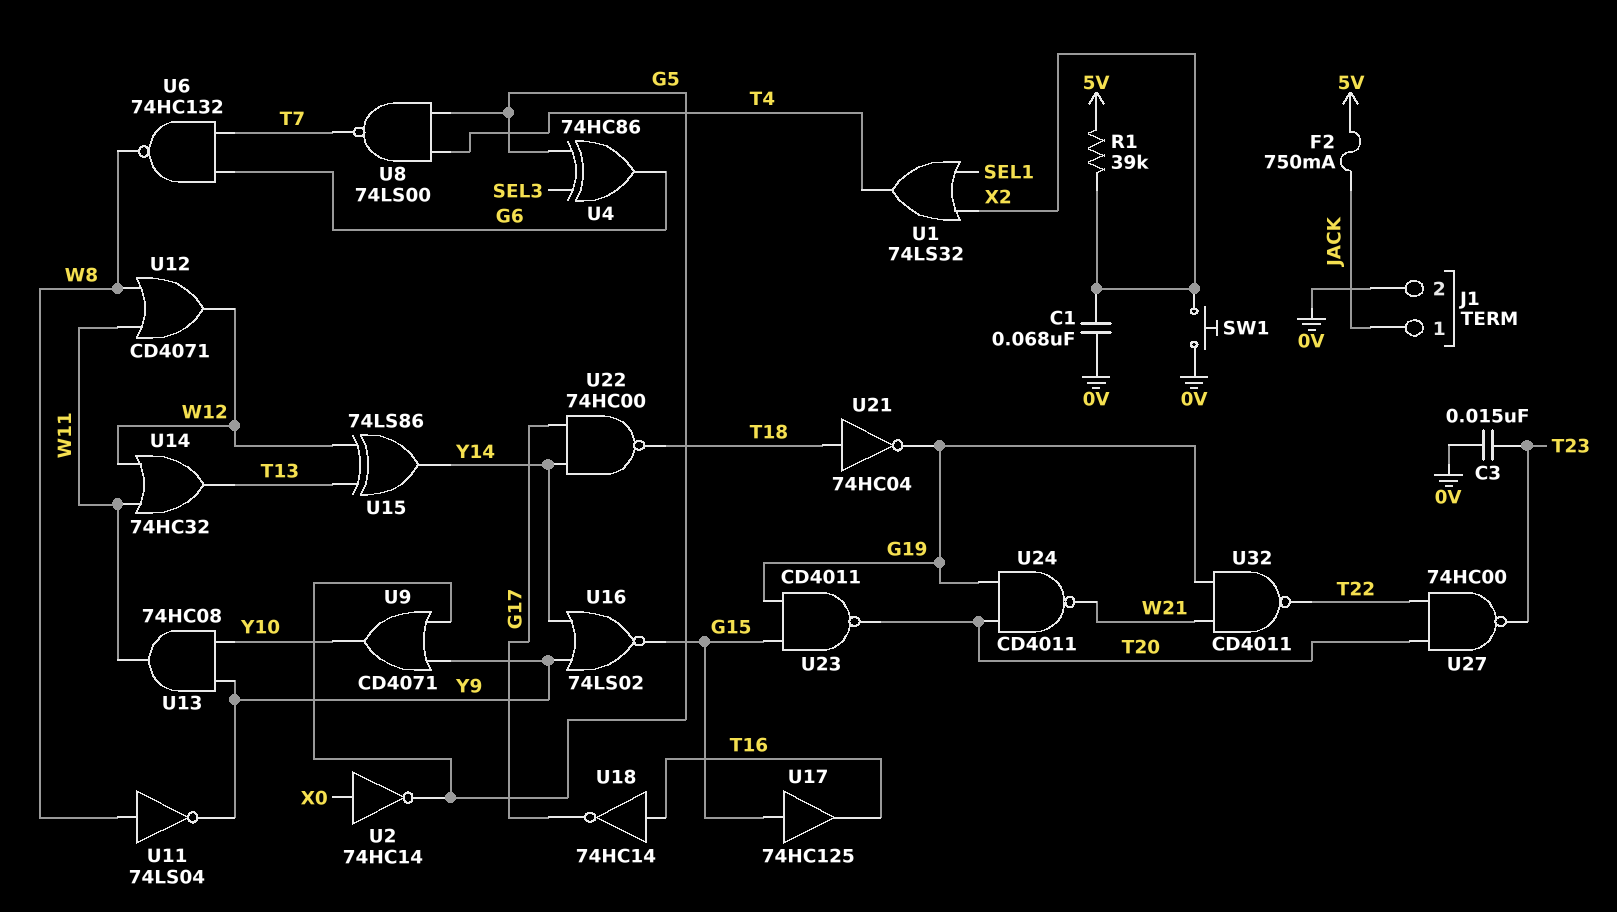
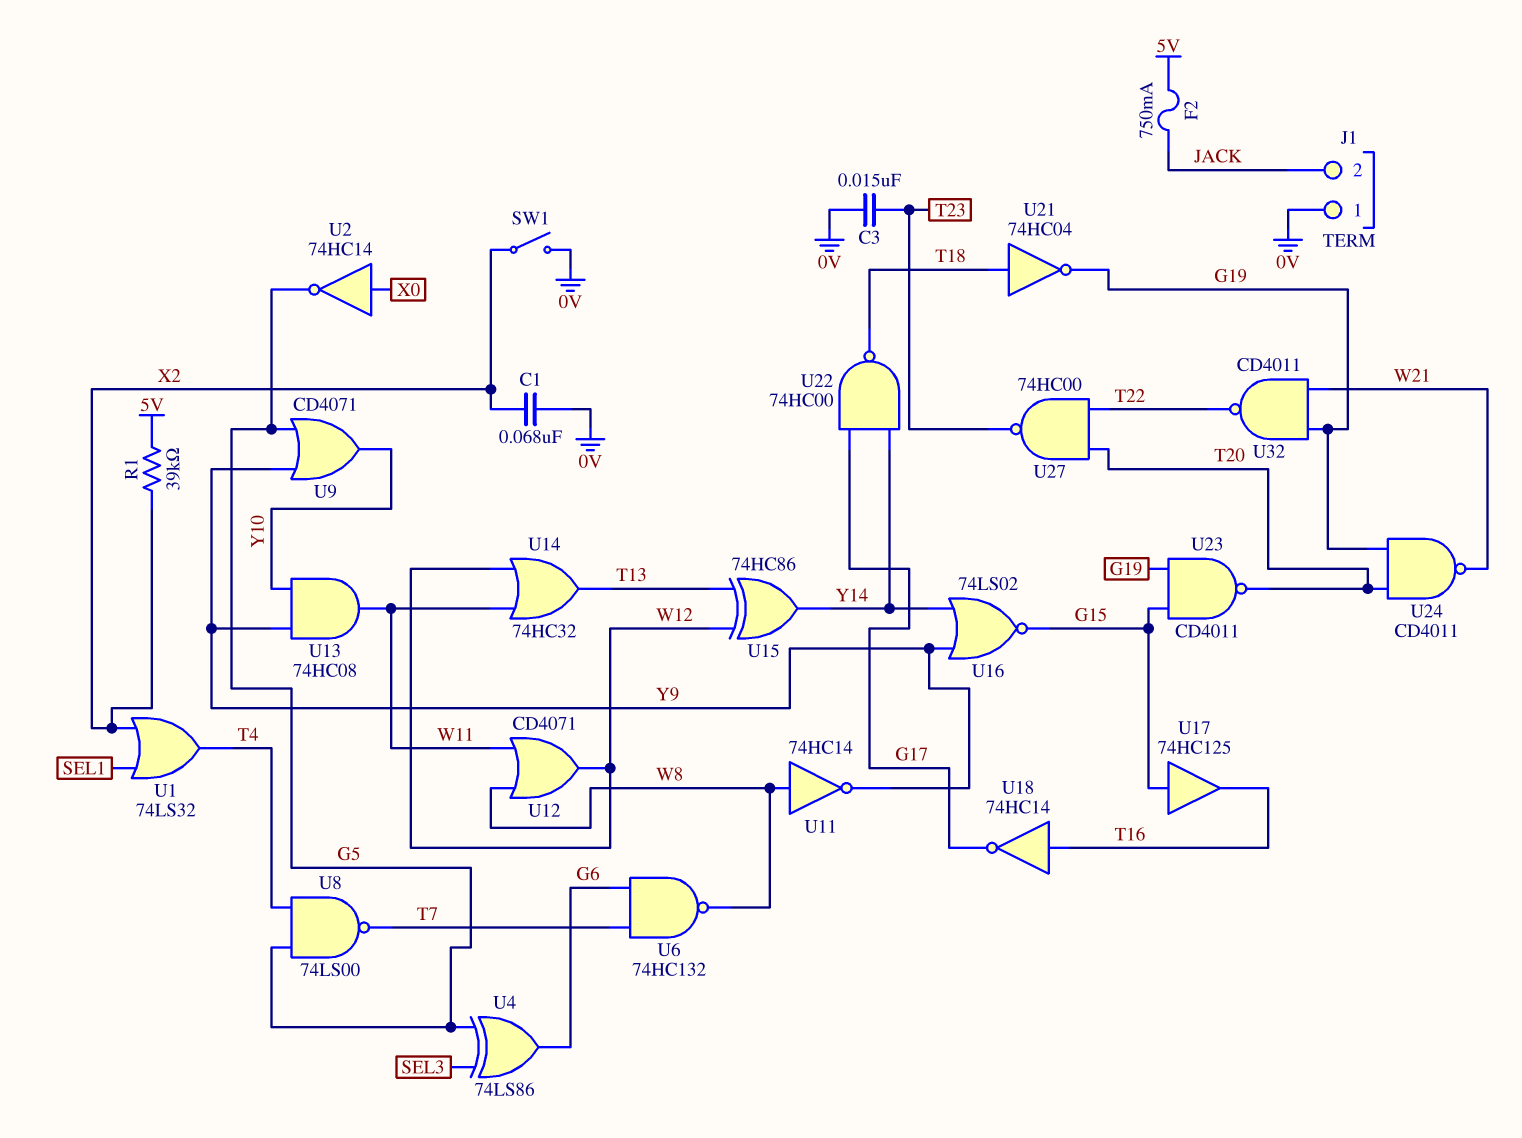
J1 pin 1: JACK -> 0V
J1 pin 2: 0V -> JACK
SW1: button (0V, X2) -> switch (0V, X2)
U4: XOR 74HC86 (in G5, in SEL3, out G6) -> XOR 74LS86 (in G5, in SEL3, out G6)
U11: NOT 74LS04 (in W8, out Y9) -> NOT 74HC14 (in W8, out Y9)
U15: XOR 74LS86 (in T13, in W12, out Y14) -> XOR 74HC86 (in T13, in W12, out Y14)

